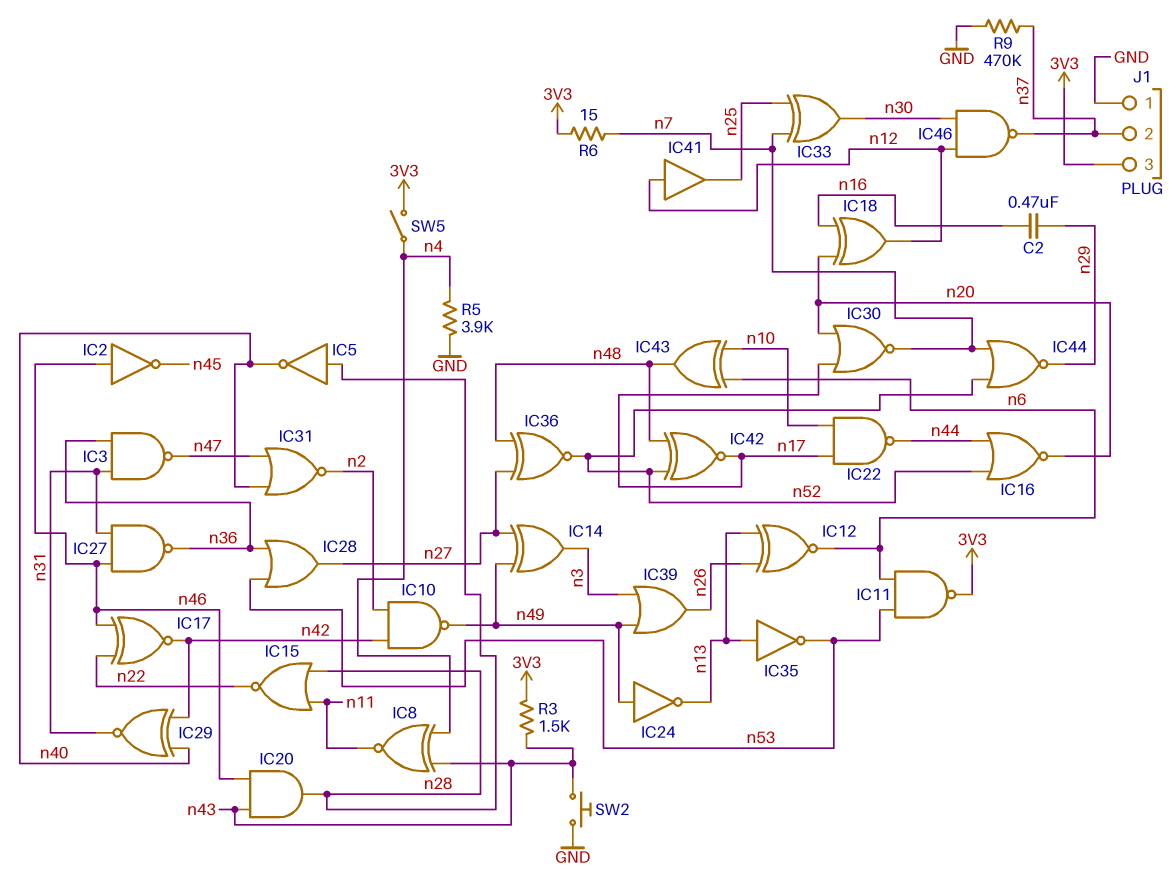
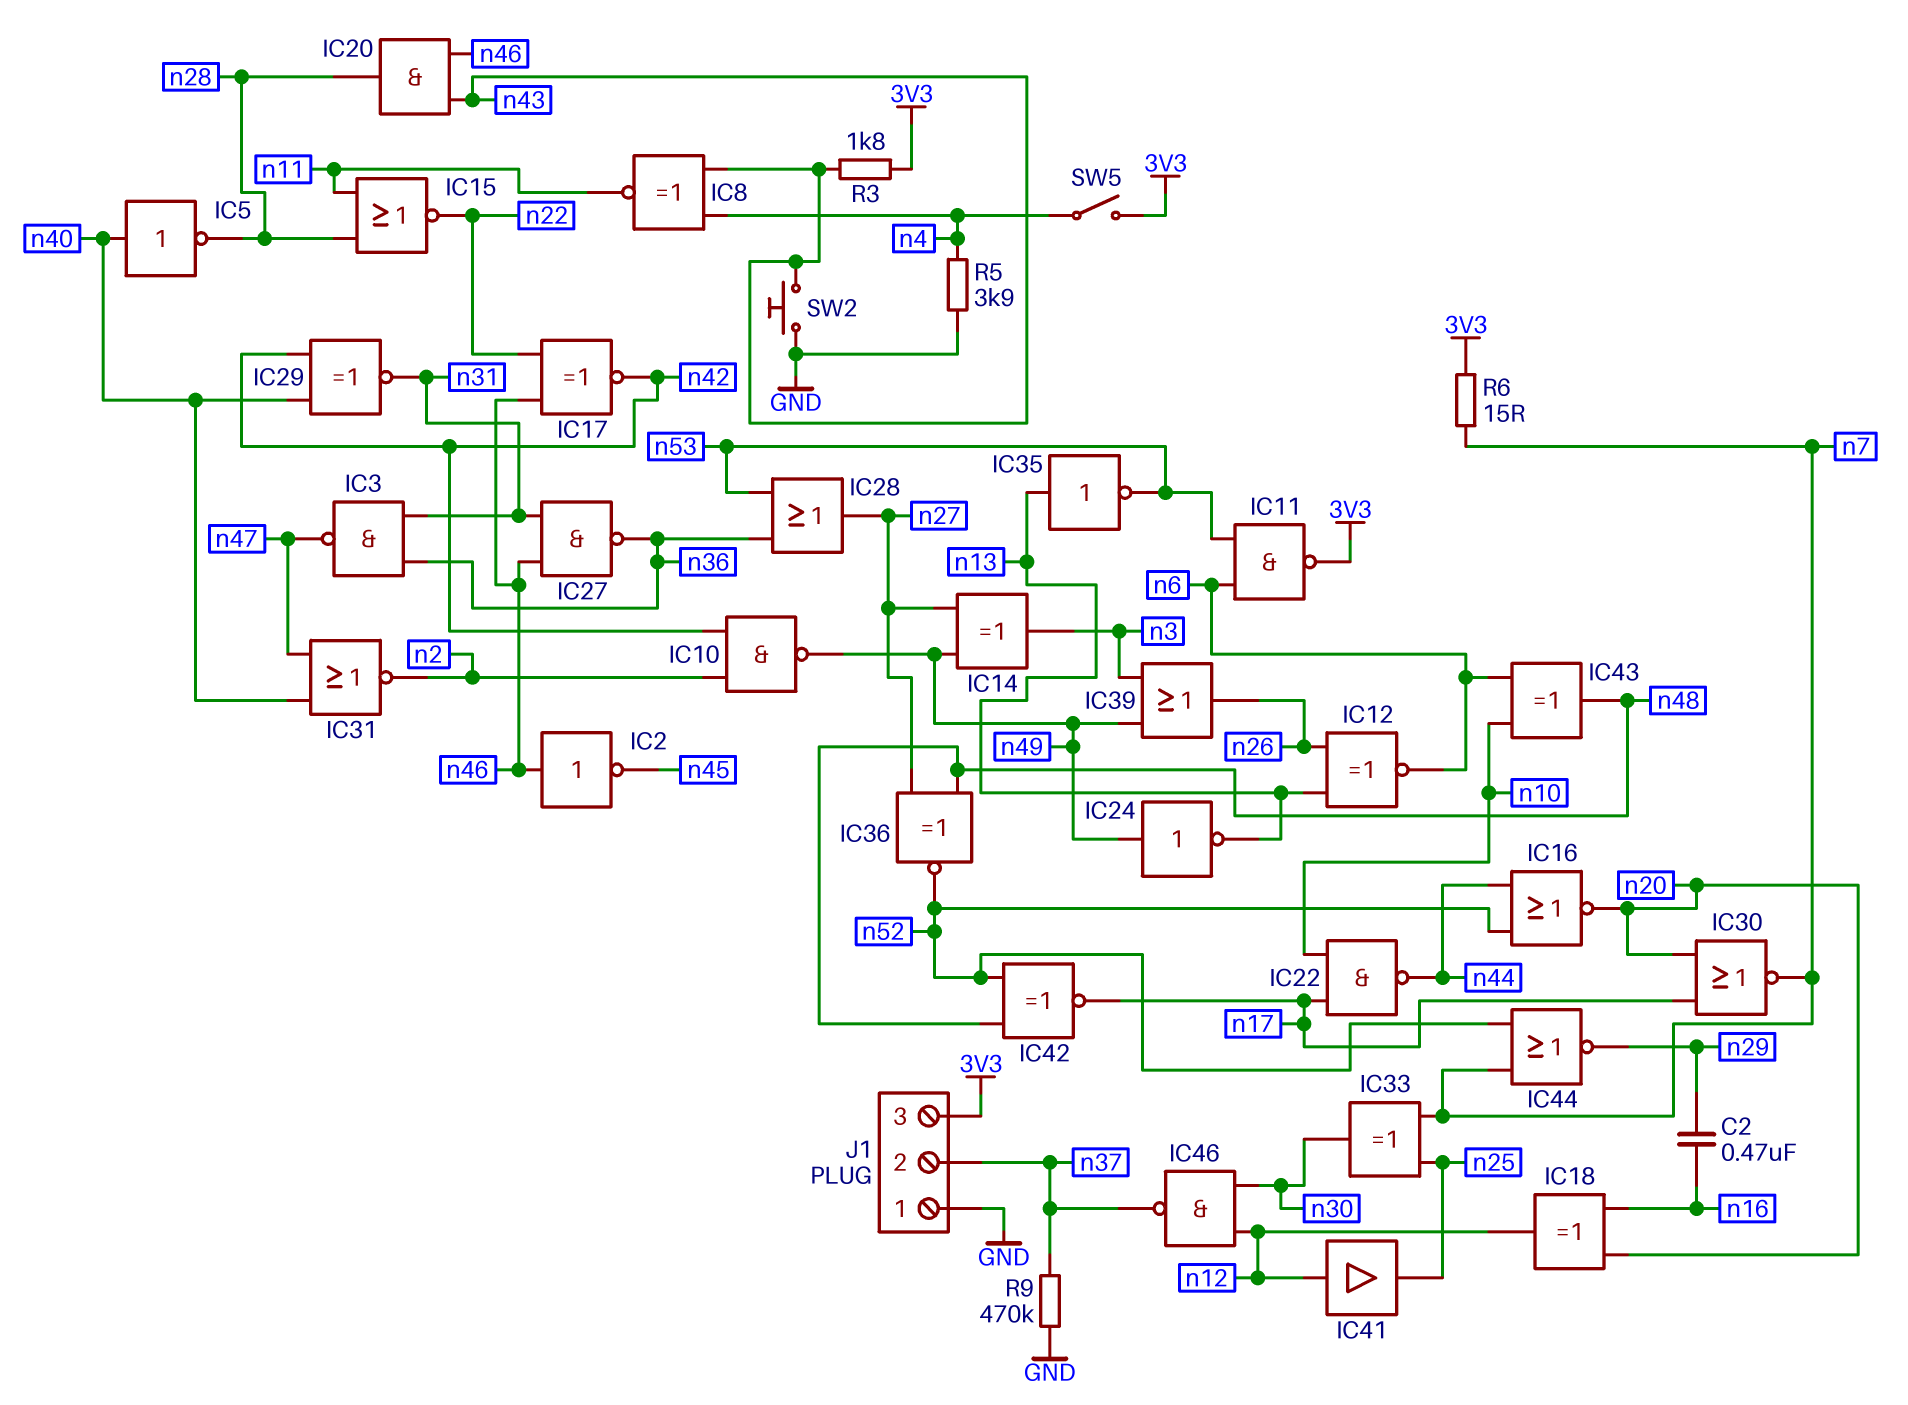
IC5: NOT (in n28, out n40) -> NOT (in n40, out n28)
R3: 1.5k (3V3, n43) -> 1.8k (3V3, n43)

